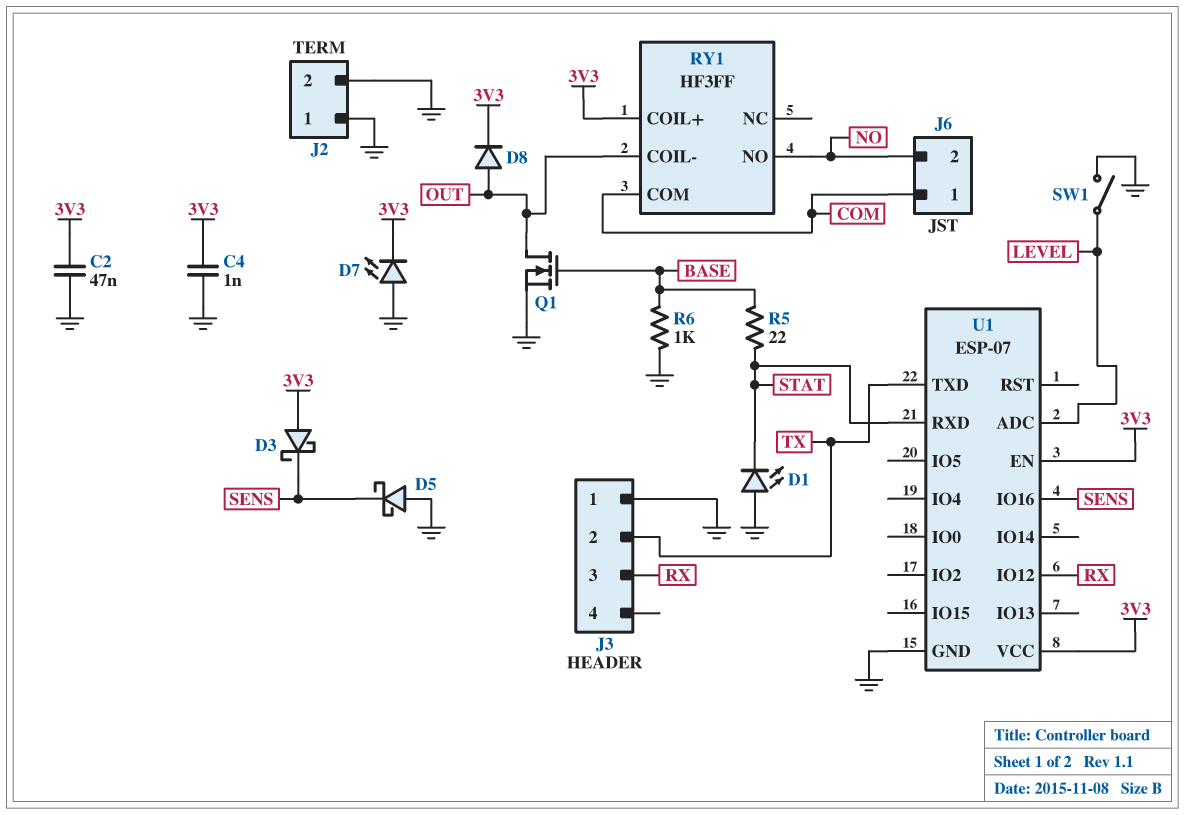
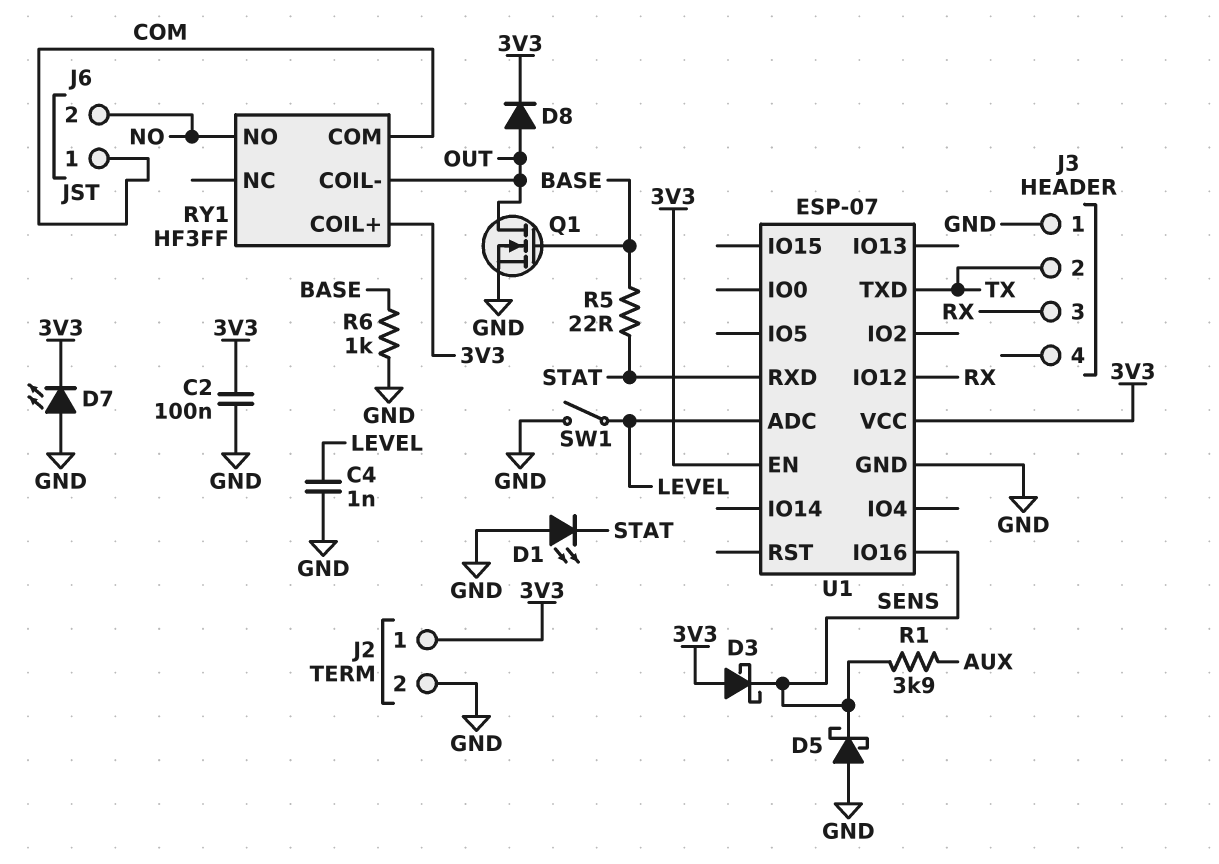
C2: 47nF (3V3, GND) -> 100nF (3V3, GND)
C4: 1nF (3V3, GND) -> 1nF (GND, LEVEL)
J2 pin 1: GND -> 3V3
R1: none -> 3.9k (AUX, SENS)

